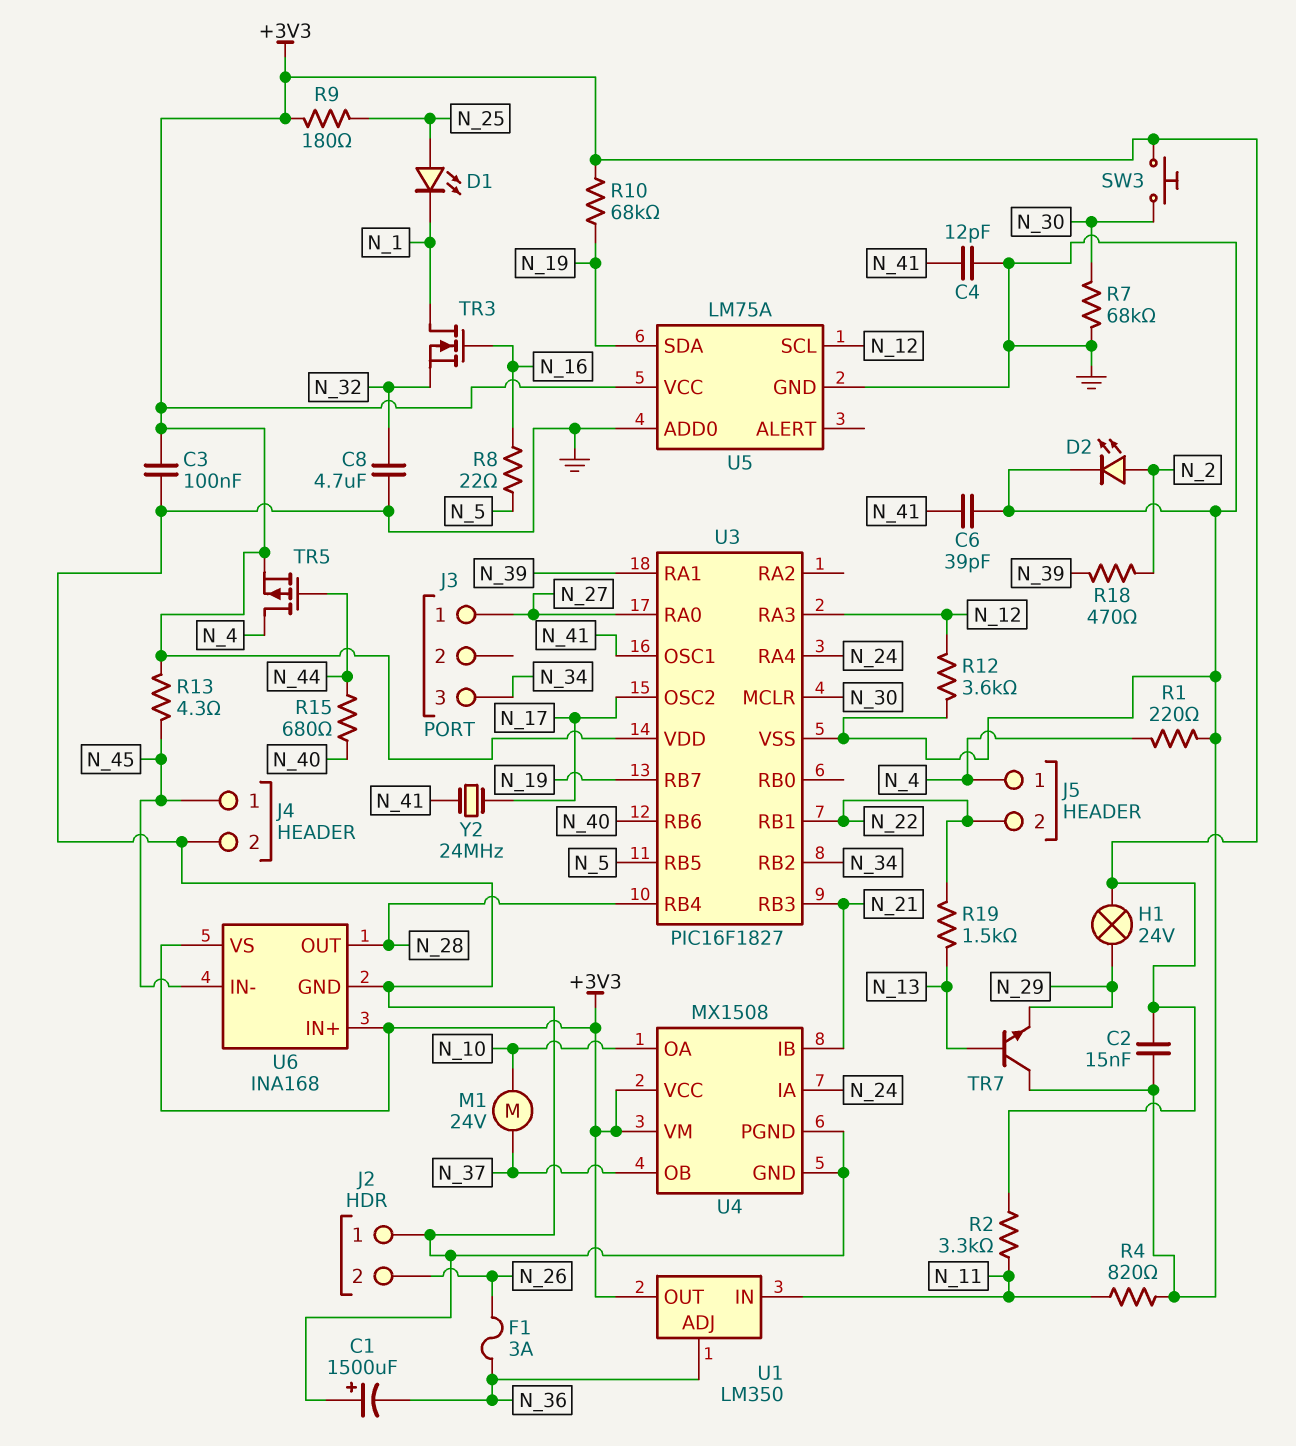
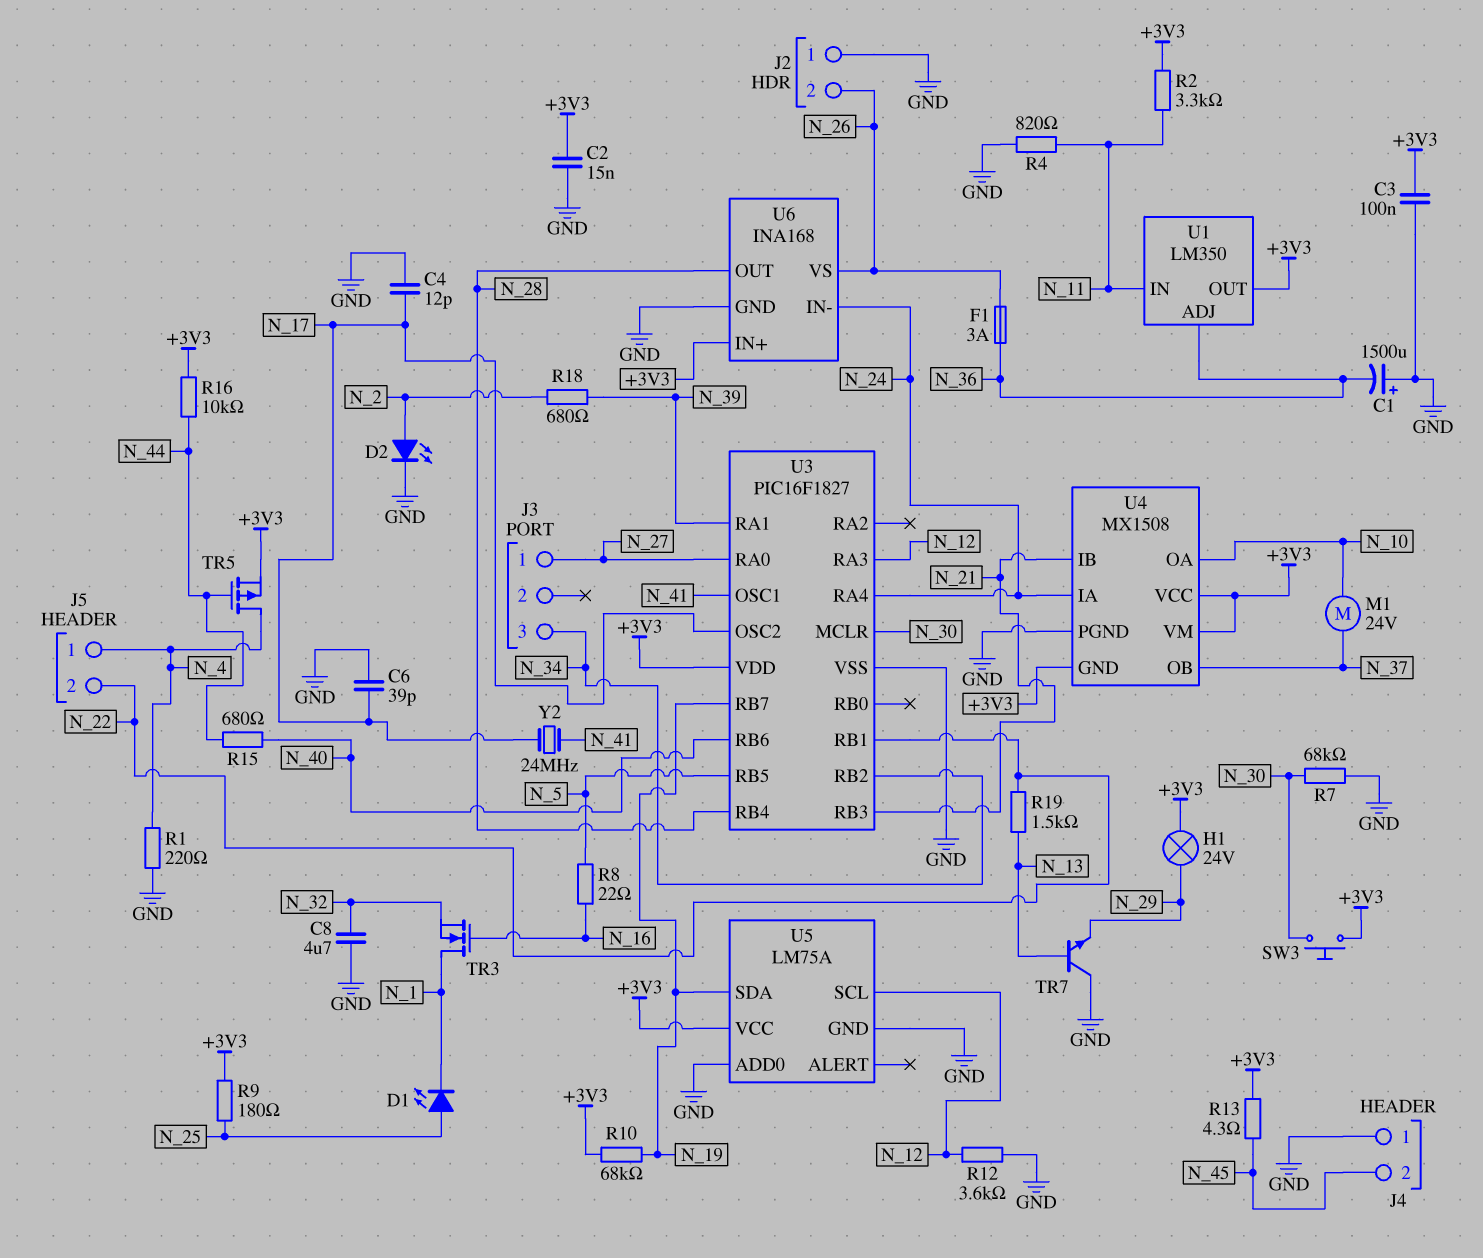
C4: 12pF (GND, N_41) -> 12pF (GND, N_17)
C6: 39pF (GND, N_41) -> 39pF (GND, N_17)
J4 pin 1: N_45 -> GND
J4 pin 2: GND -> N_45
R16: none -> 10k (+3V3, N_44)
R18: 470 (N_2, N_39) -> 680 (N_2, N_39)
U4 pin GND: GND -> +3V3
U6 pin IN-: N_45 -> N_24
U6 pin VS: +3V3 -> N_26

